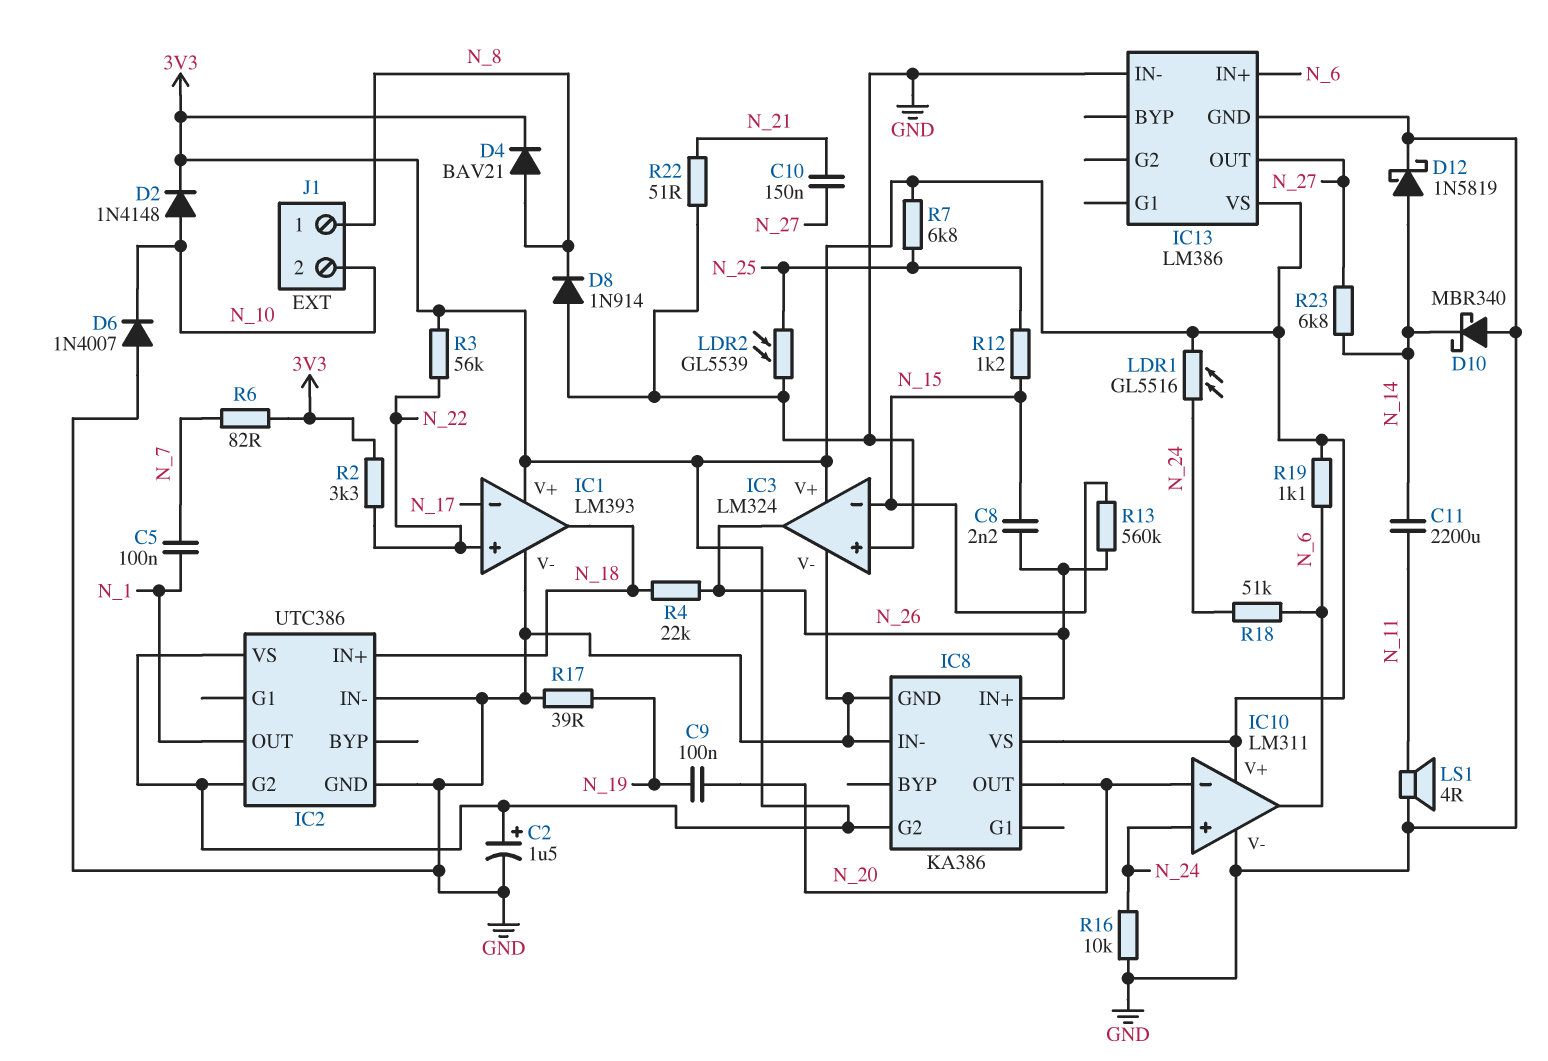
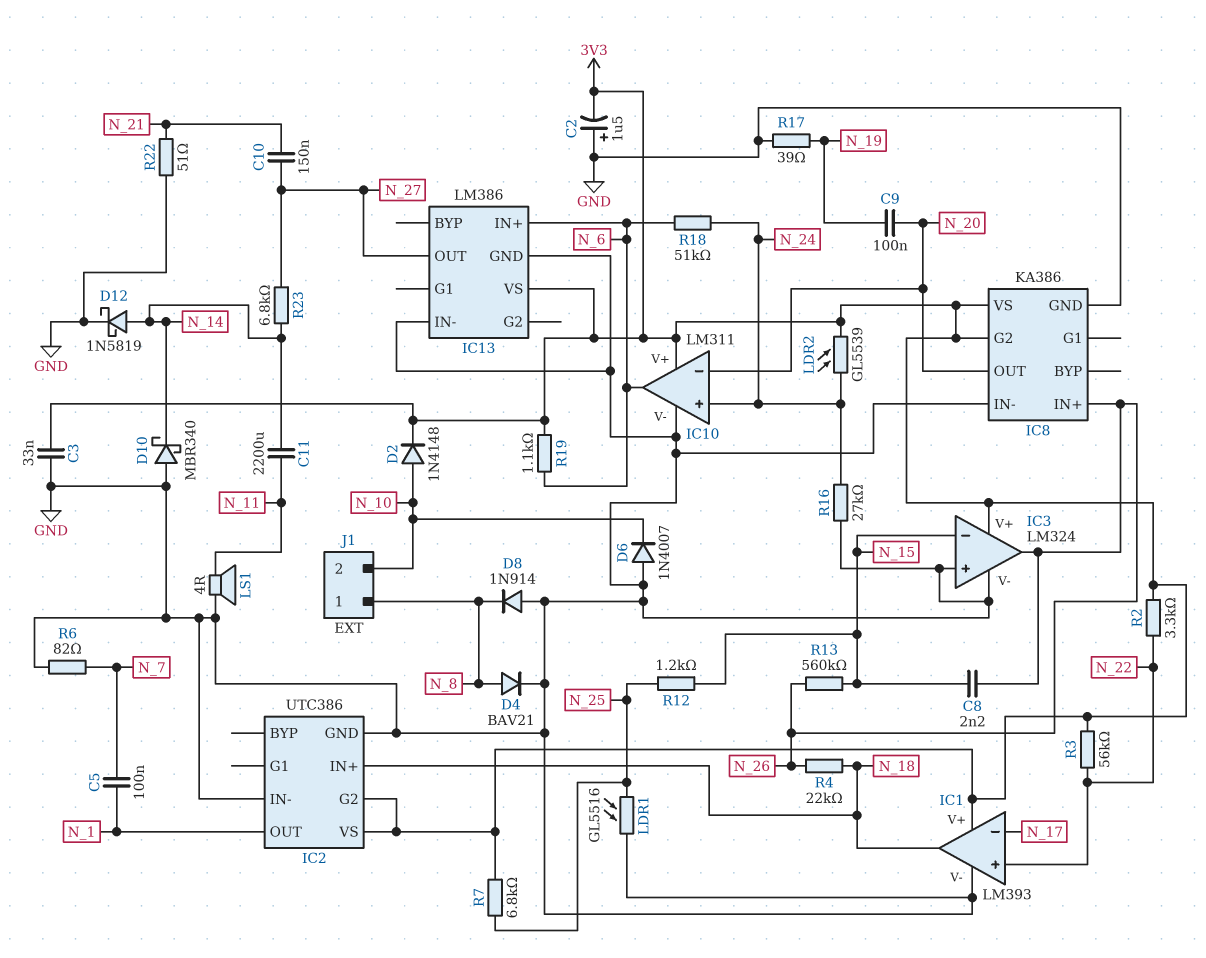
C2: 1.5uF (plus 3V3, minus GND) -> 1.5uF (plus GND, minus 3V3)
C3: none -> 33nF (3V3, GND)
D4: diode BAV21 (A N_8, K 3V3) -> diode BAV21 (A N_8, K GND)
LDR1: GL5516 (3V3, N_24) -> GL5516 (GND, N_25)
LDR2: GL5539 (GND, N_25) -> GL5539 (3V3, N_24)
R6: 82 (3V3, N_7) -> 82 (GND, N_7)
R16: 10k (GND, N_24) -> 27k (GND, N_24)

